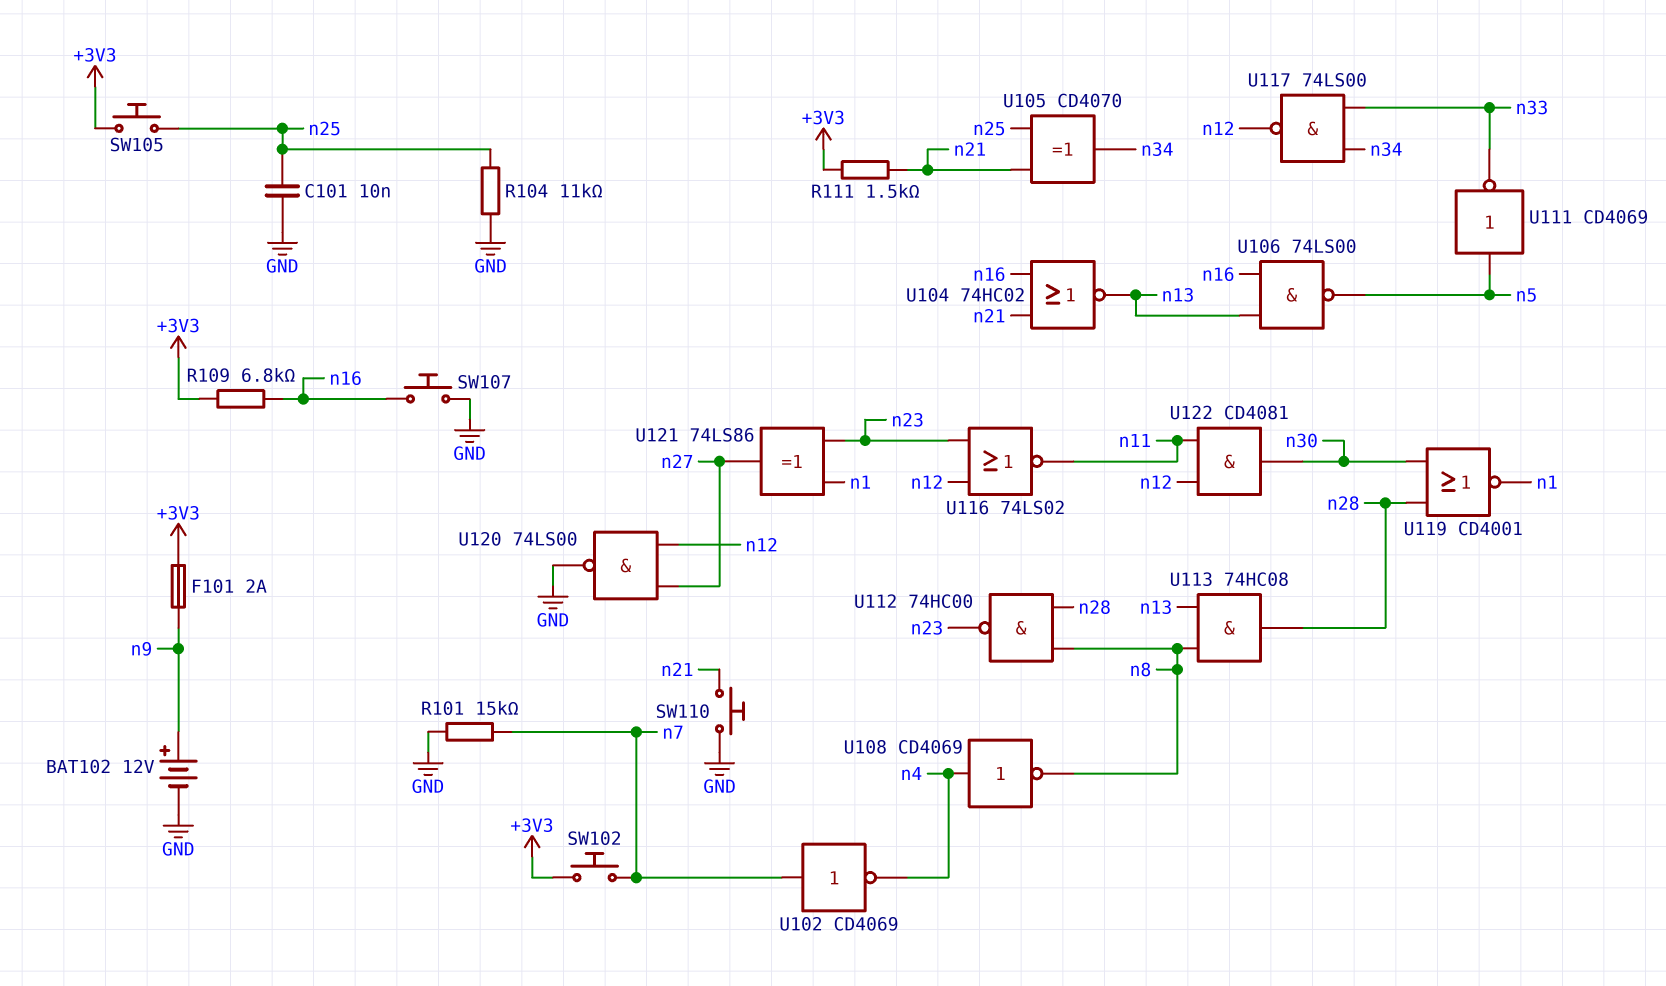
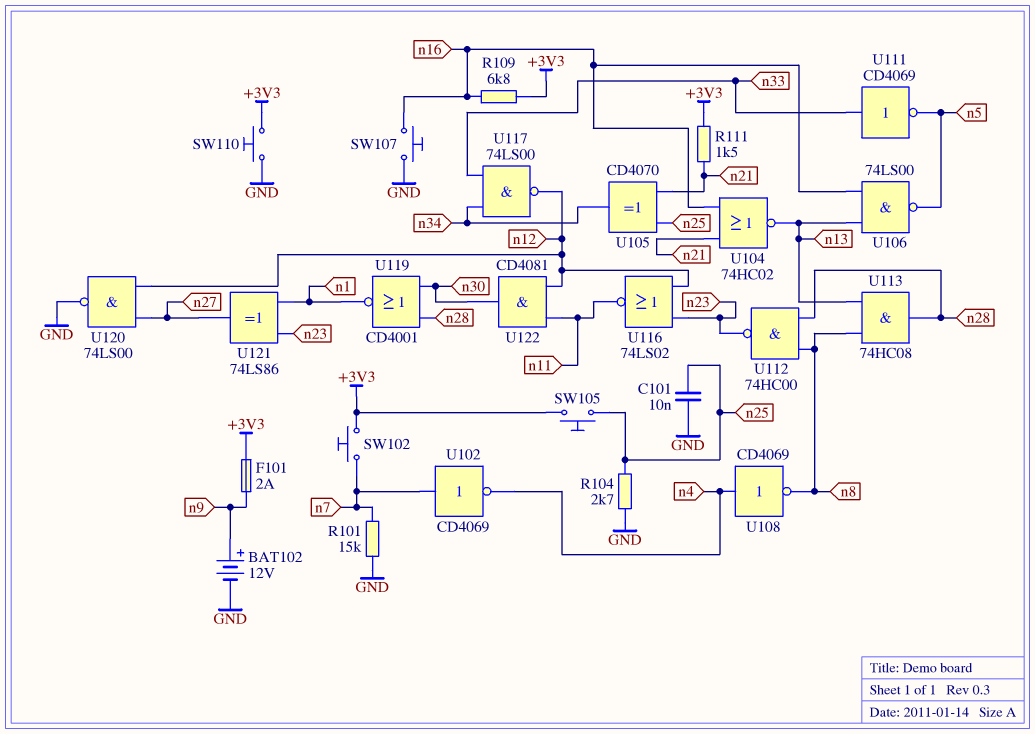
R104: 11k (GND, n25) -> 2.7k (GND, n25)
SW110: button (GND, n21) -> button (+3V3, GND)
U111: NOT CD4069 (in n5, out n33) -> NOT CD4069 (in n33, out n5)

